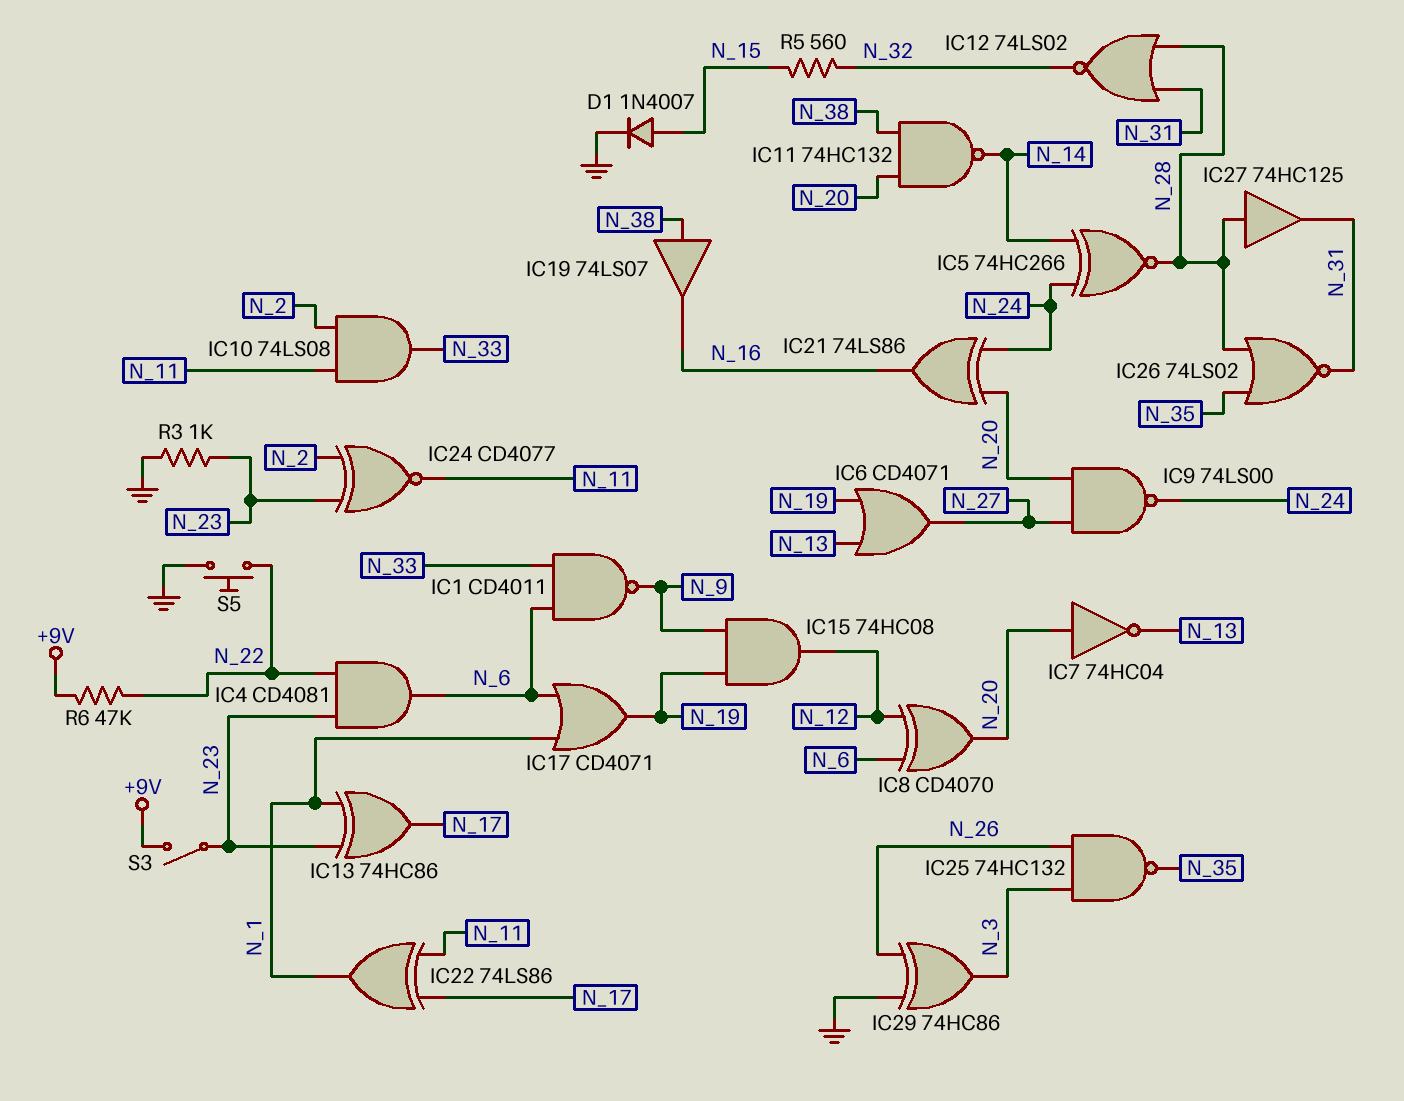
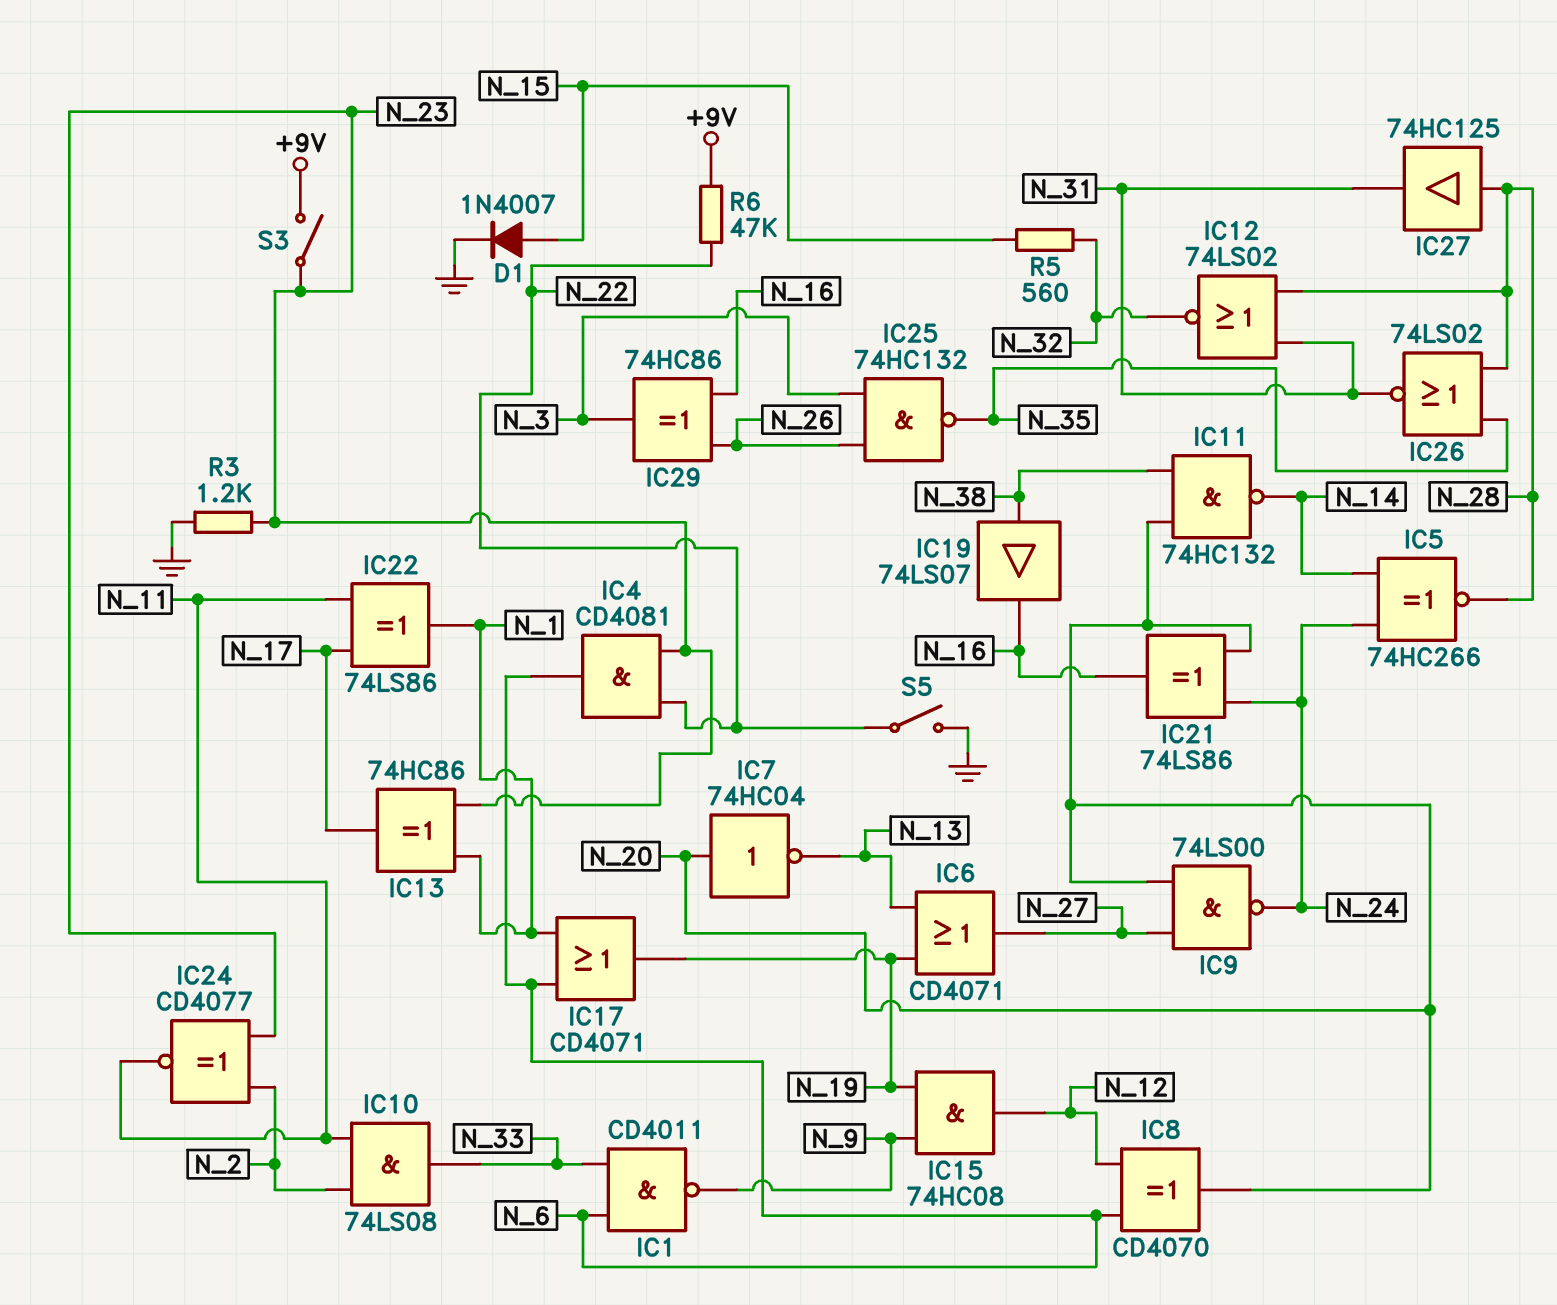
IC29: XOR 74HC86 (in GND, in N_26, out N_3) -> XOR 74HC86 (in N_16, in N_26, out N_3)
R3: 1k (GND, N_23) -> 1.2k (GND, N_23)
S5: button (GND, N_22) -> switch (GND, N_22)

